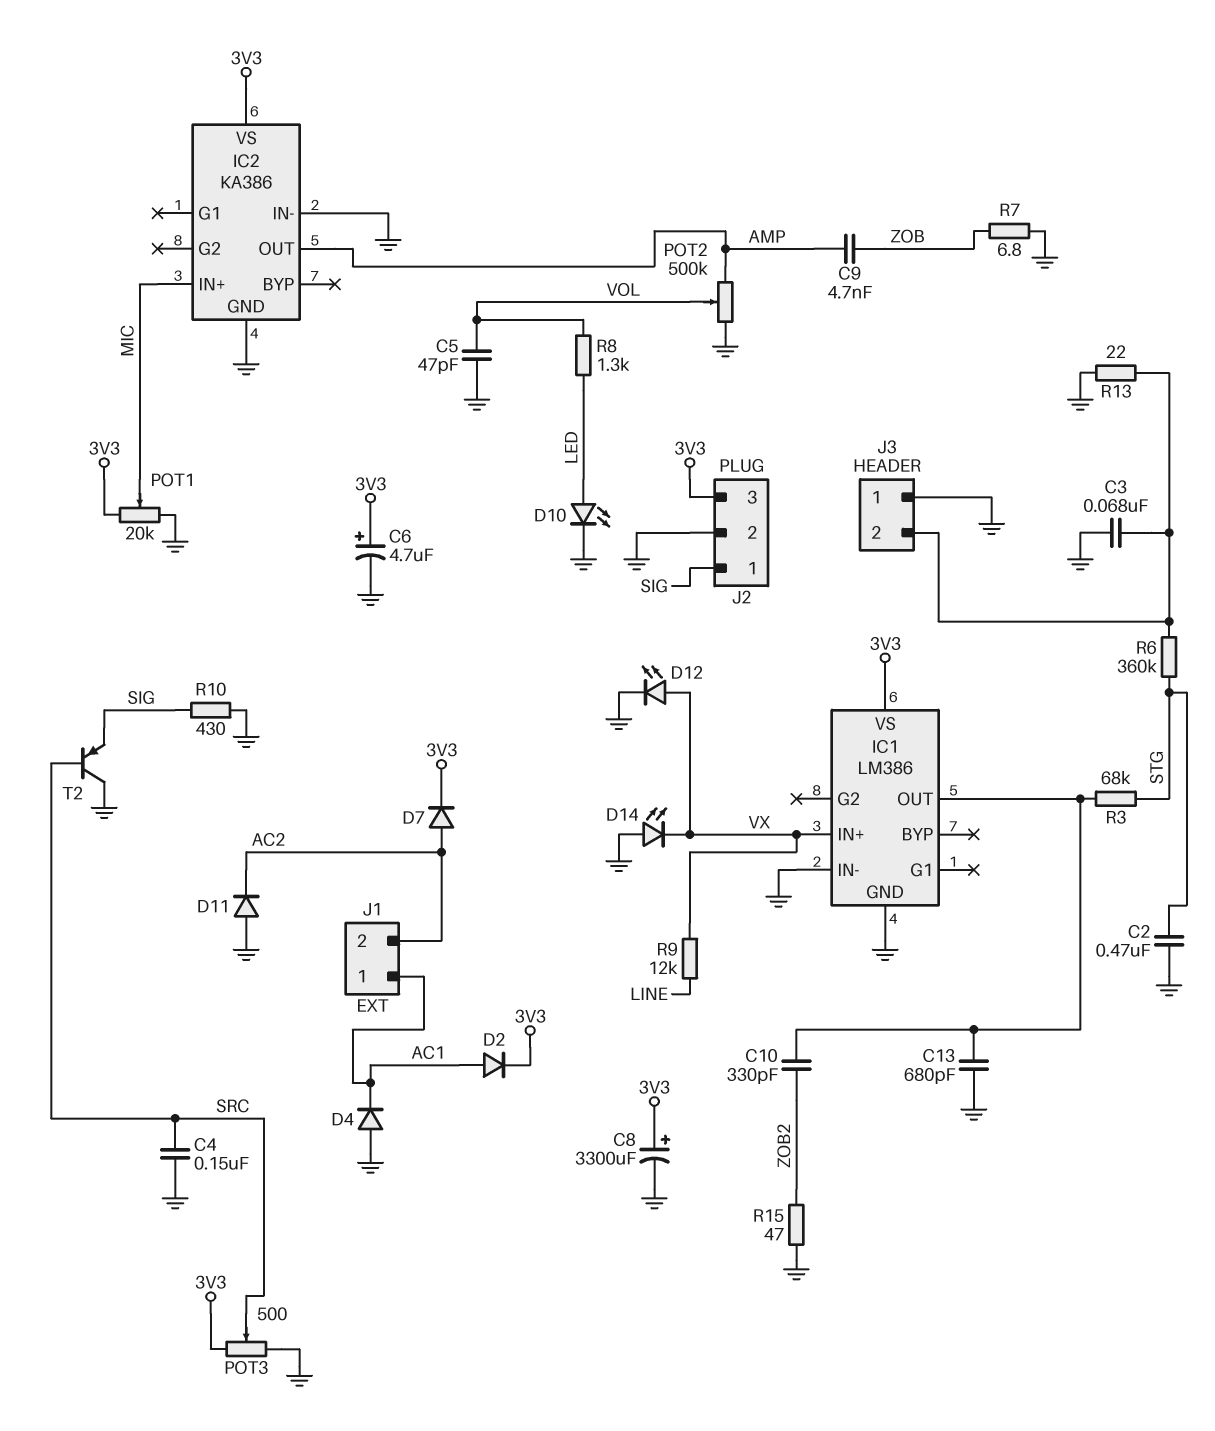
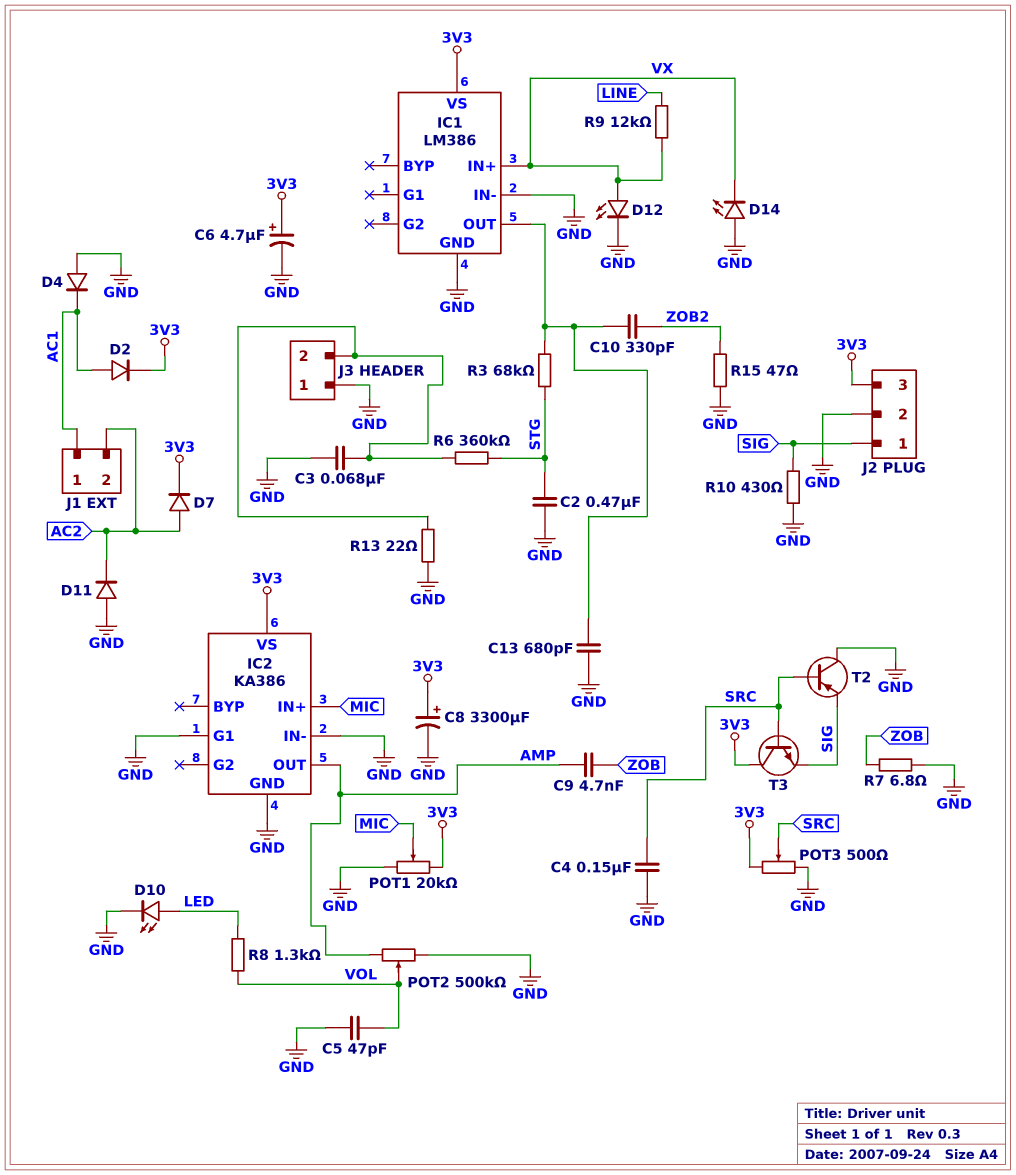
IC2 pin G1: none -> GND
T3: none -> NPN (B SRC, C 3V3, E SIG)

